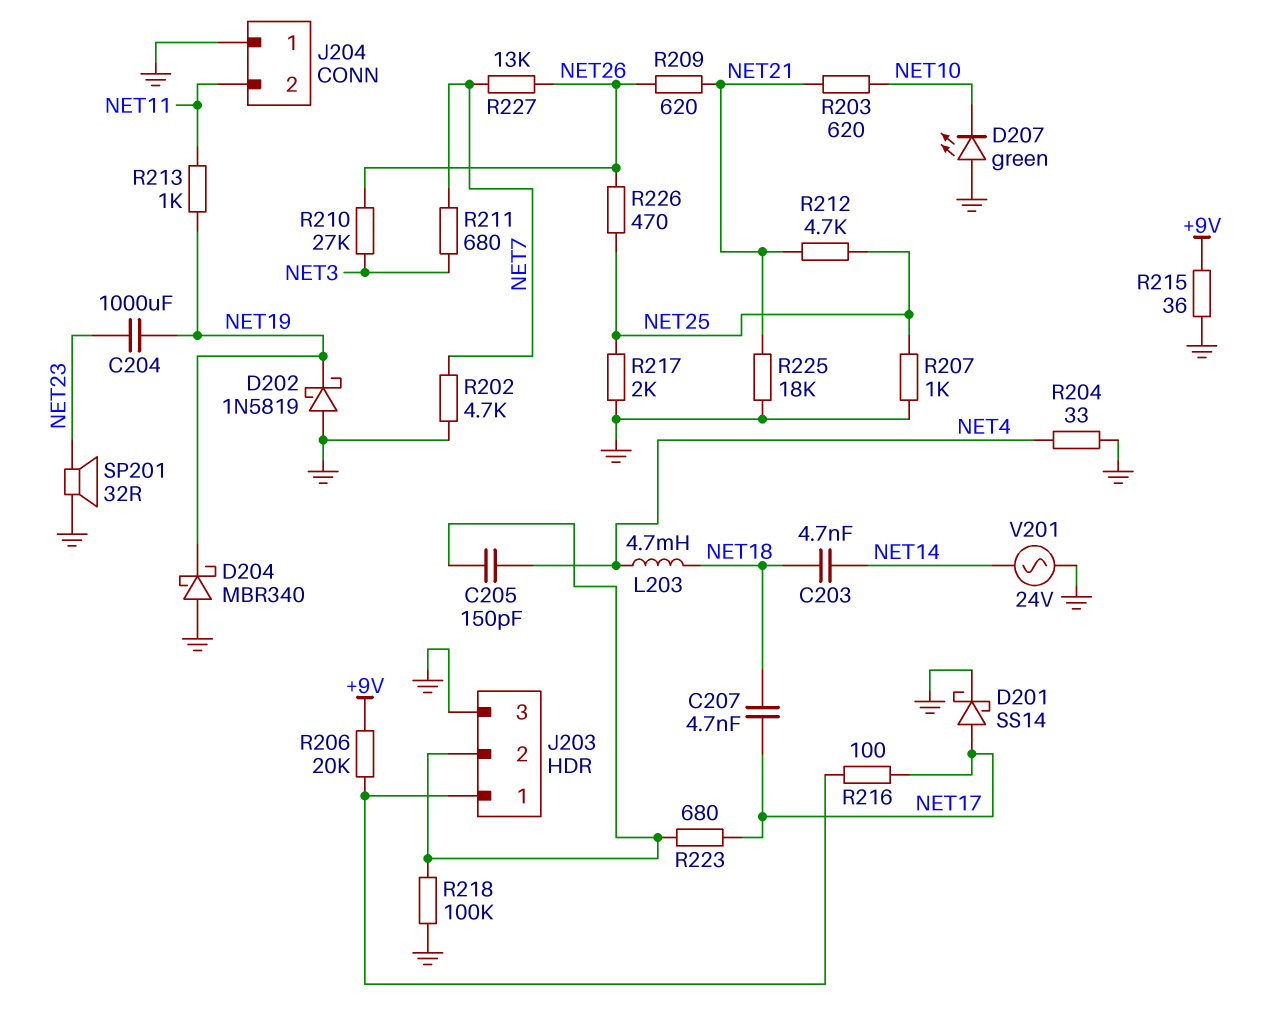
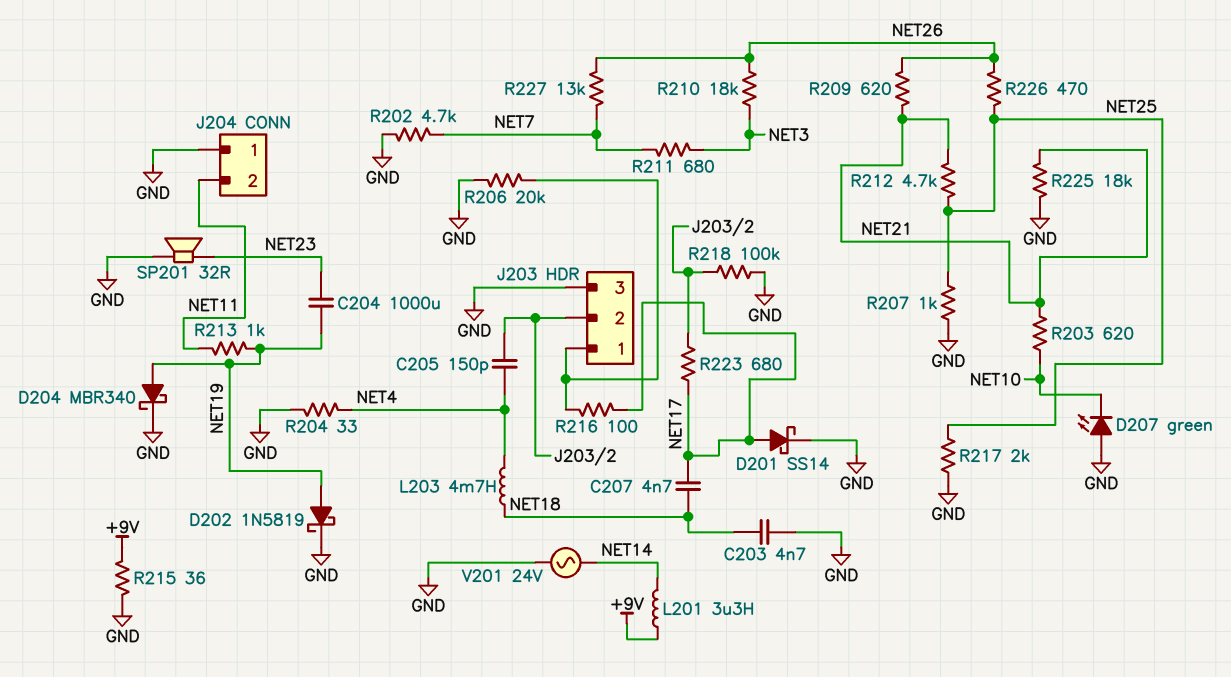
C203: 4.7nF (NET14, NET18) -> 4.7nF (GND, NET18)
D202: schottky 1N5819 (A GND, K NET19) -> schottky 1N5819 (A NET19, K GND)
D204: schottky MBR340 (A GND, K NET19) -> schottky MBR340 (A NET19, K GND)
L201: none -> 3.3uH (+9V, NET14)
R206: 20k (+9V, J203/1) -> 20k (GND, J203/1)
R210: 27k (NET3, NET26) -> 18k (NET3, NET26)

